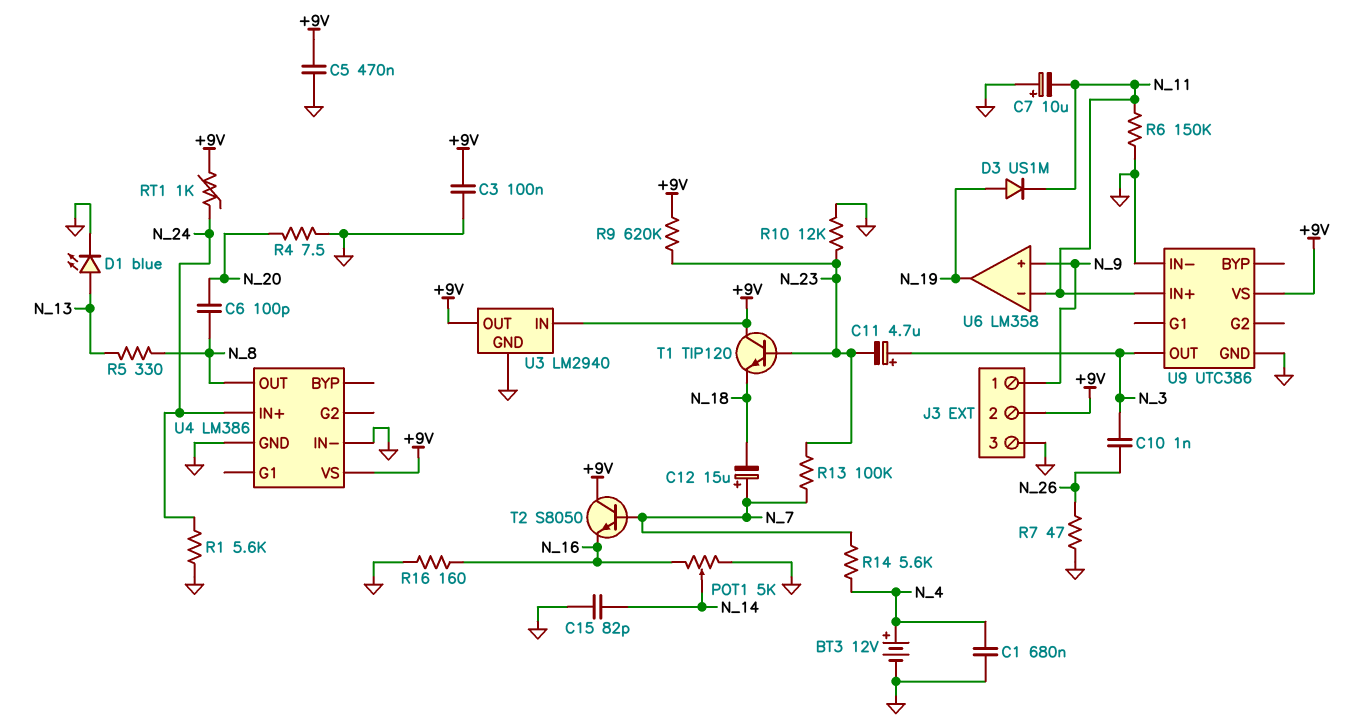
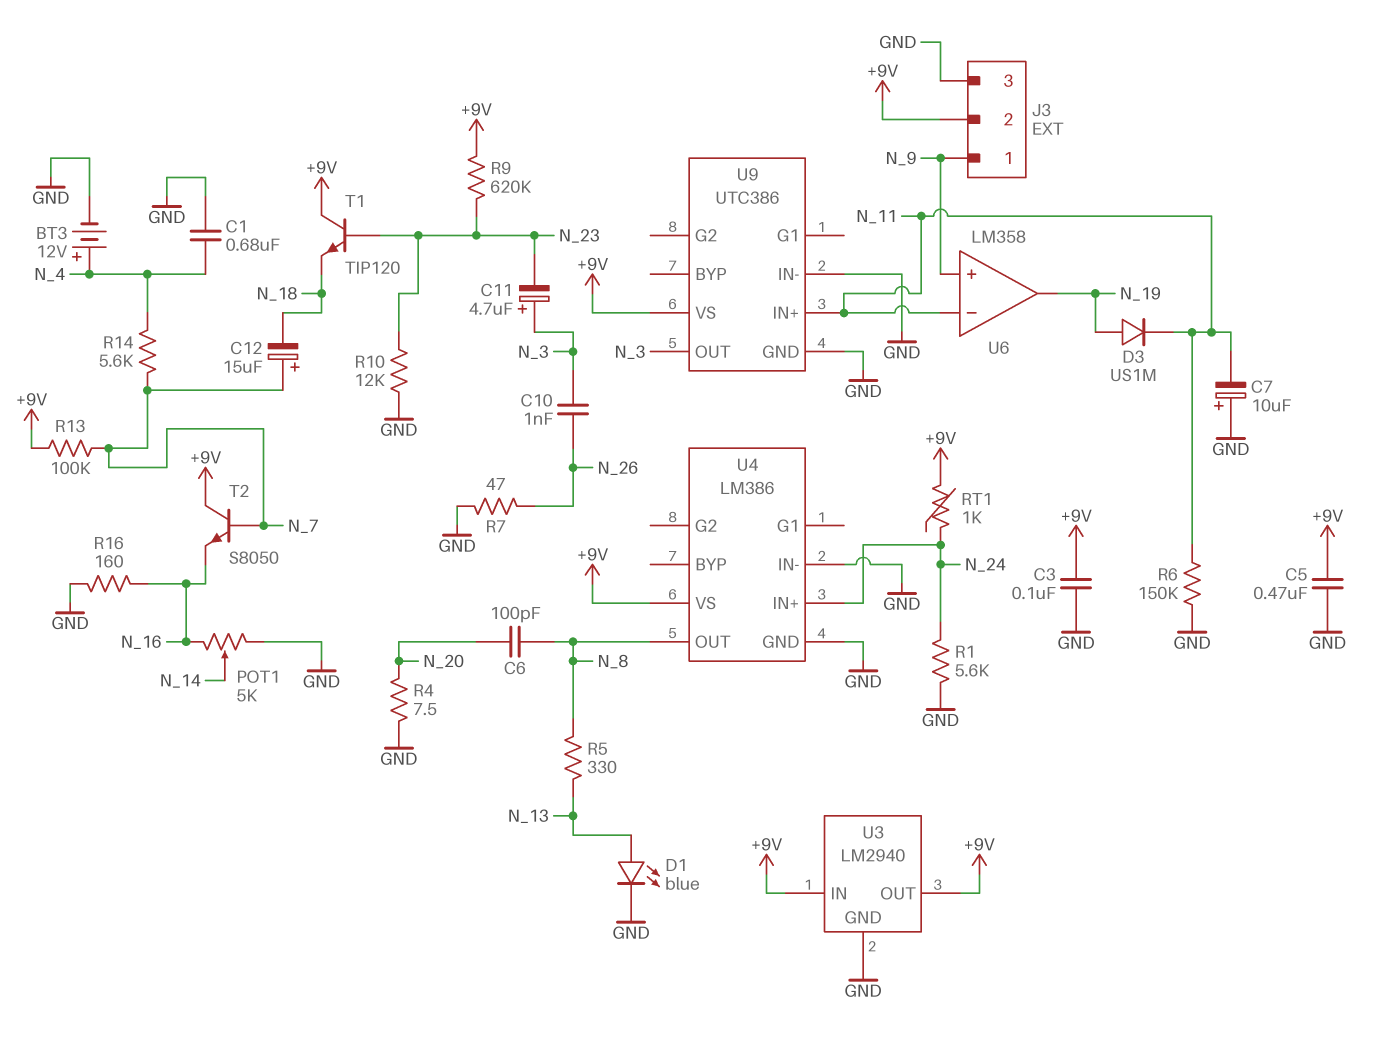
C15: 82pF (GND, N_14) -> none
R13: 100k (N_7, N_23) -> 100k (+9V, N_7)

